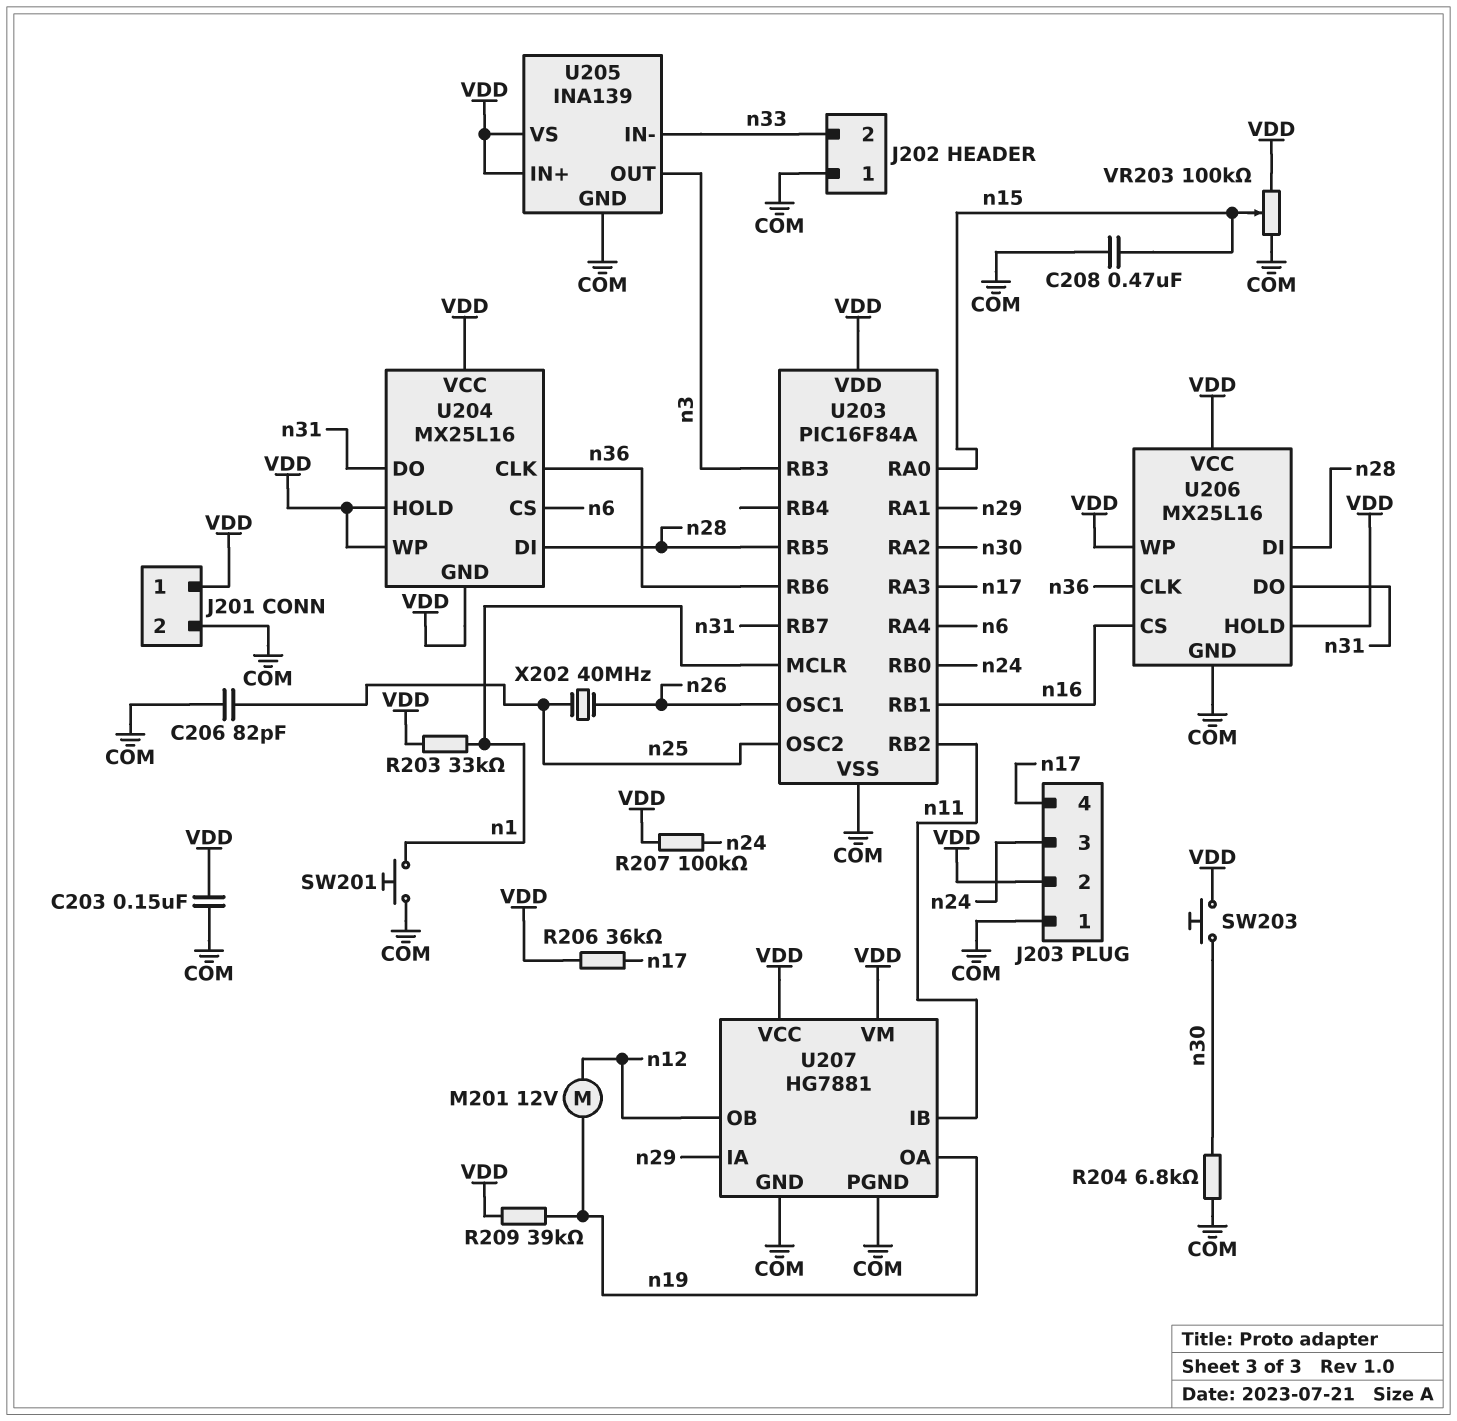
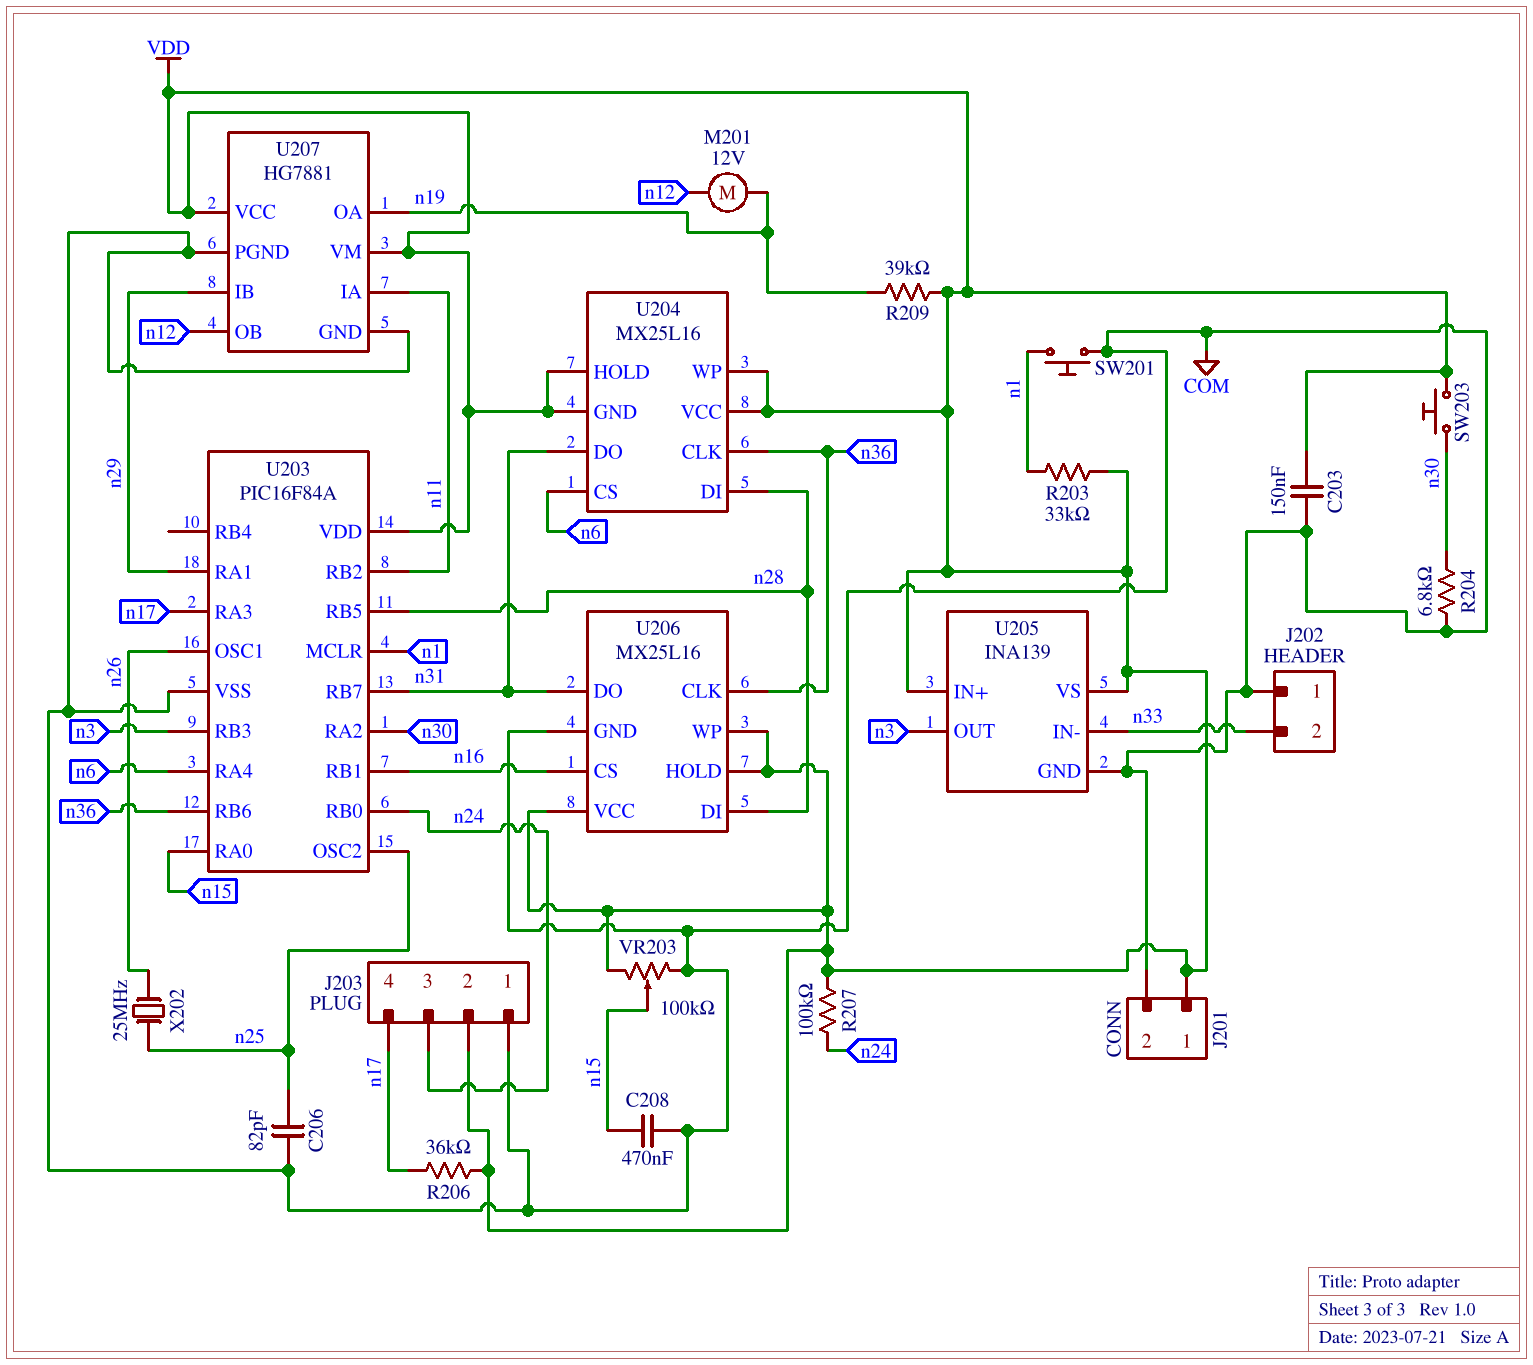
U207 pin IA: n29 -> n11
U207 pin IB: n11 -> n29
X202: 40MHz (n25, n26) -> 25MHz (n25, n26)

